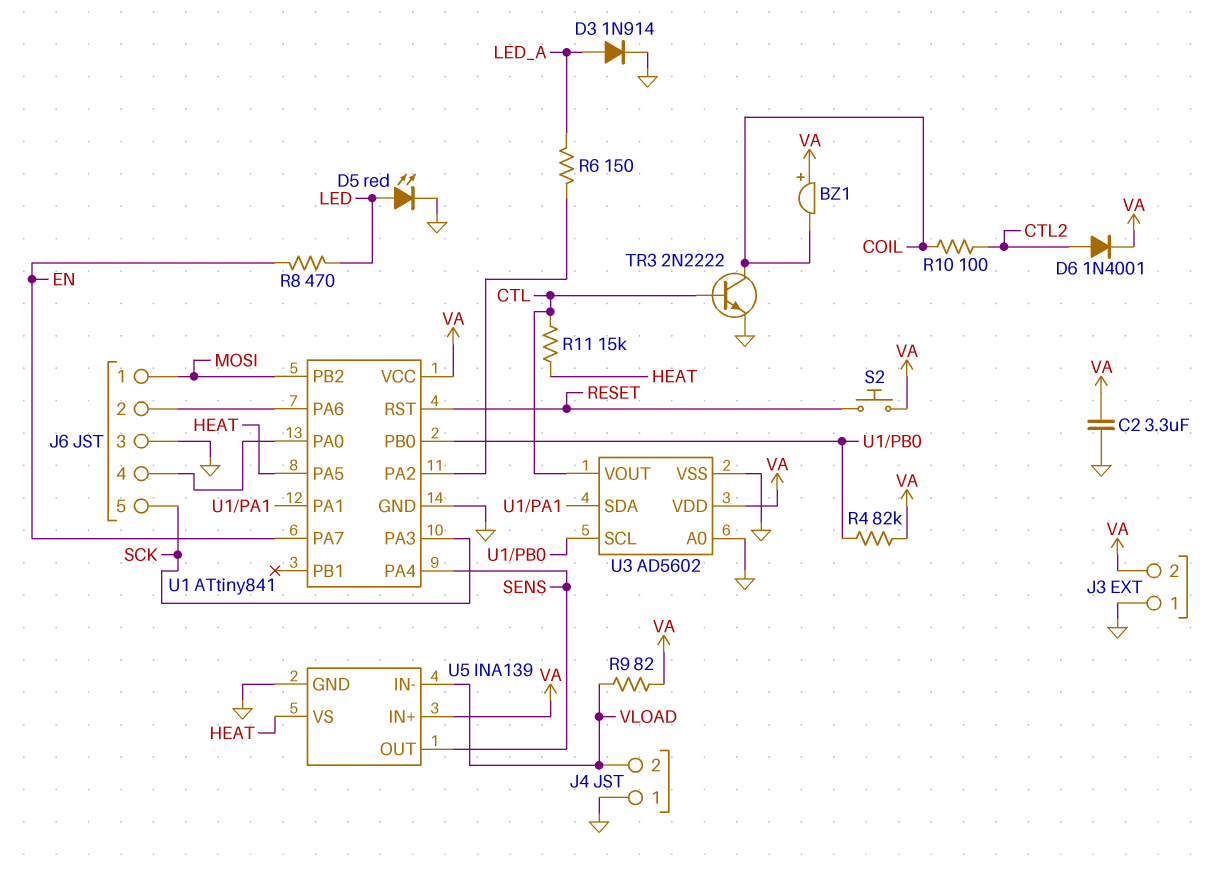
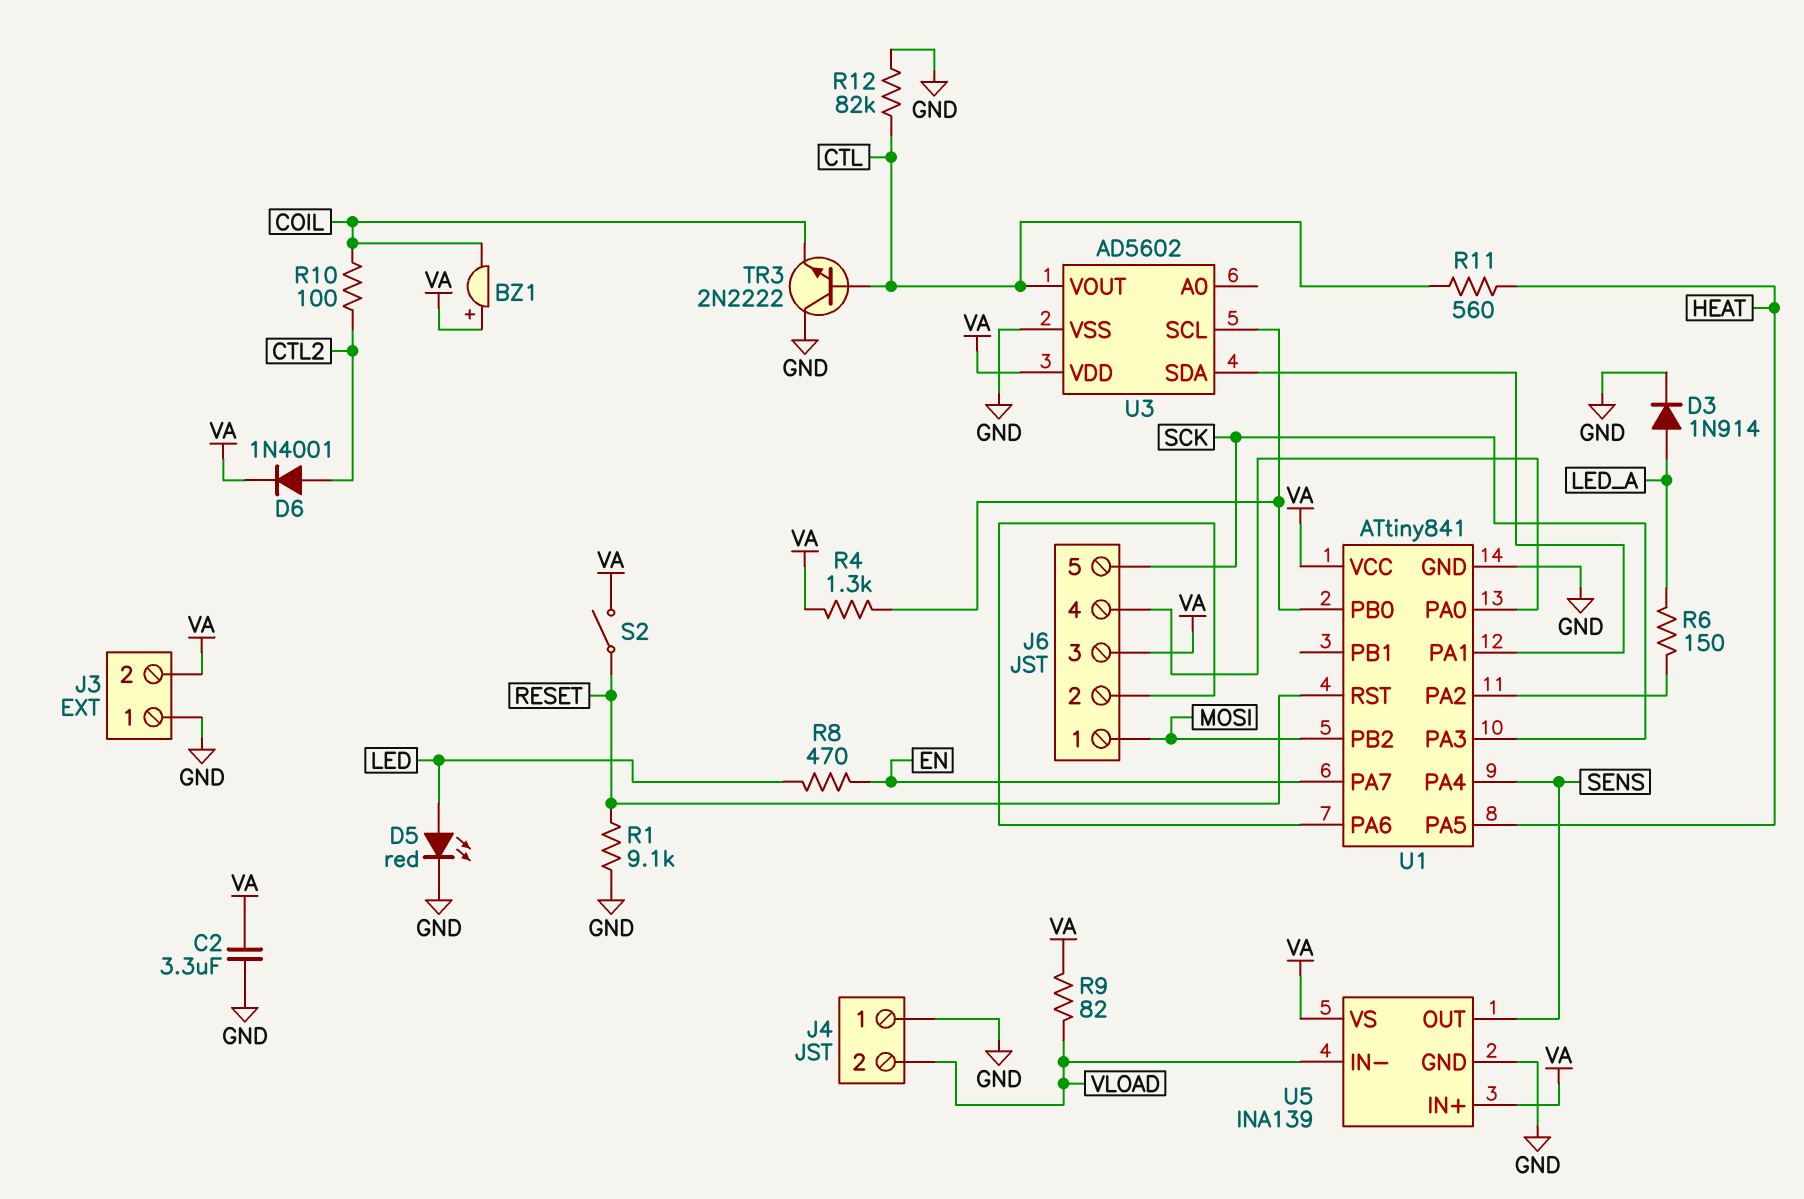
J6 pin 3: GND -> VA
R1: none -> 9.1k (GND, RESET)
R4: 82k (U1/PB0, VA) -> 1.3k (U1/PB0, VA)
R11: 15k (CTL, HEAT) -> 560 (CTL, HEAT)
R12: none -> 82k (CTL, GND)
S2: button (RESET, VA) -> switch (RESET, VA)
TR3: NPN 2N2222 (B CTL, C COIL, E GND) -> NPN 2N2222 (B CTL, C GND, E COIL)
U3 pin A0: GND -> none
U5 pin VS: HEAT -> VA

